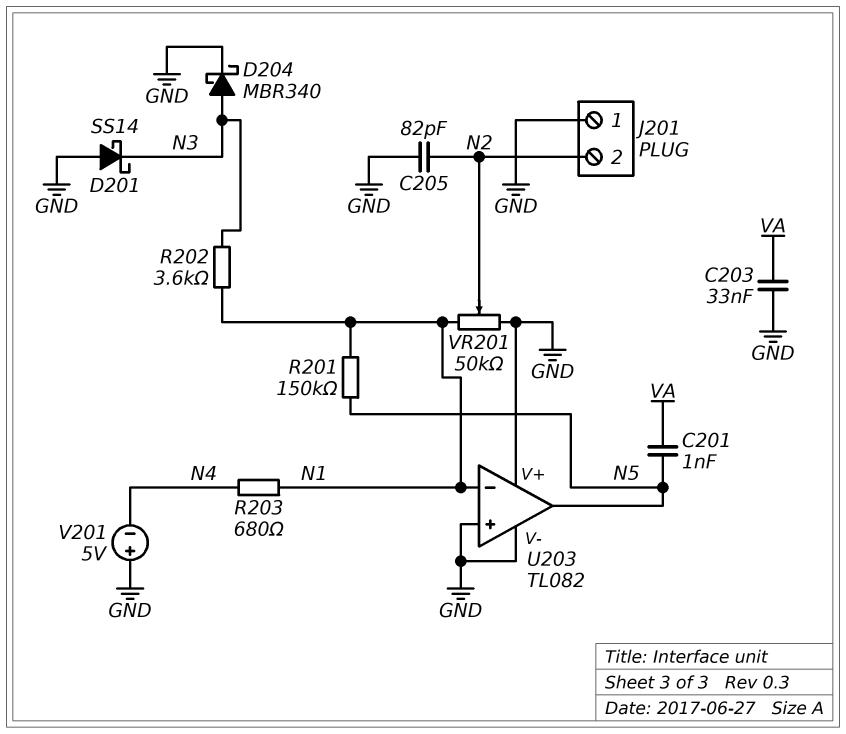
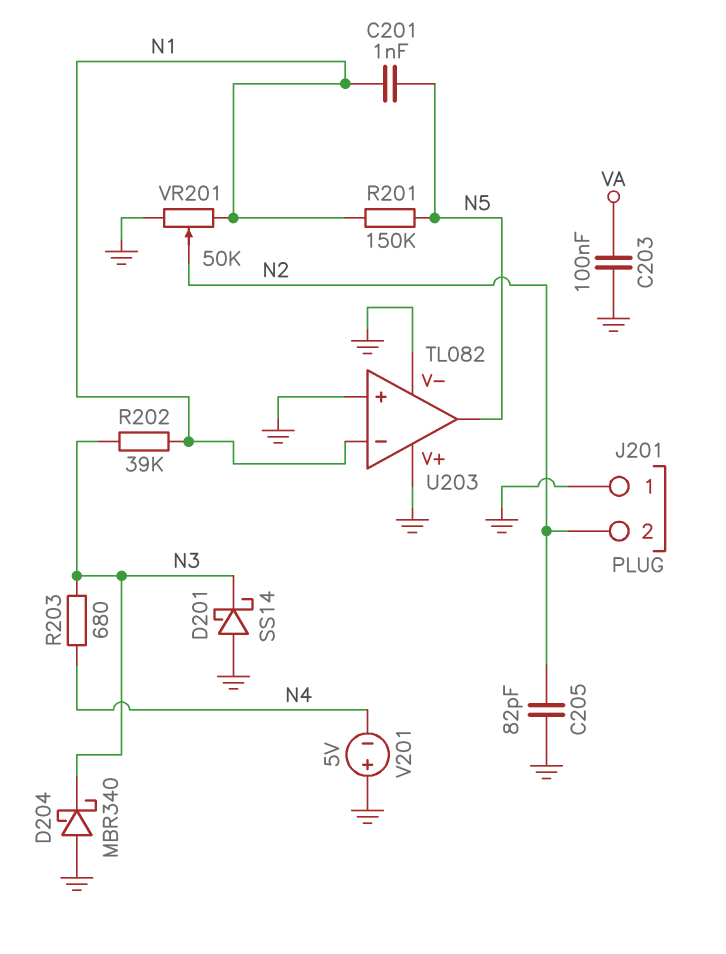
C201: 1nF (N5, VA) -> 1nF (N1, N5)
C203: 33nF (GND, VA) -> 100nF (GND, VA)
D204: schottky MBR340 (A N3, K GND) -> schottky MBR340 (A GND, K N3)
R202: 3.6k (N1, N3) -> 39k (N1, N3)
R203: 680 (N1, N4) -> 680 (N3, N4)

